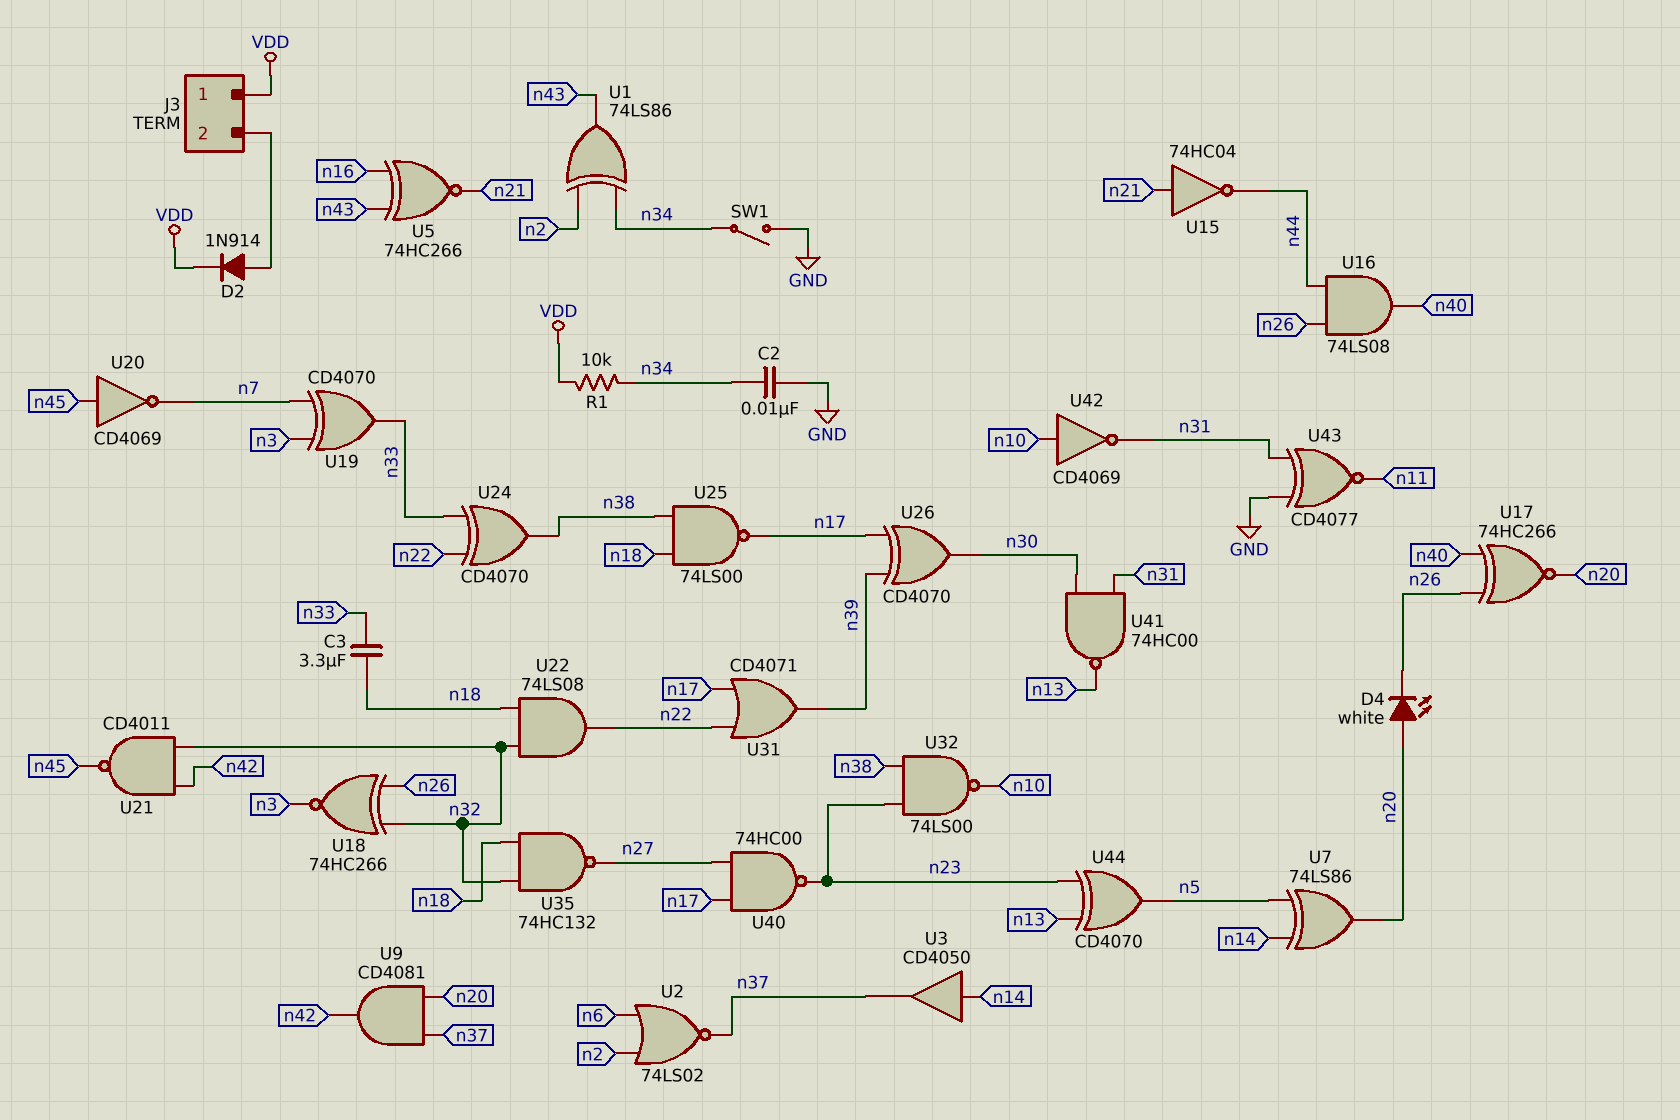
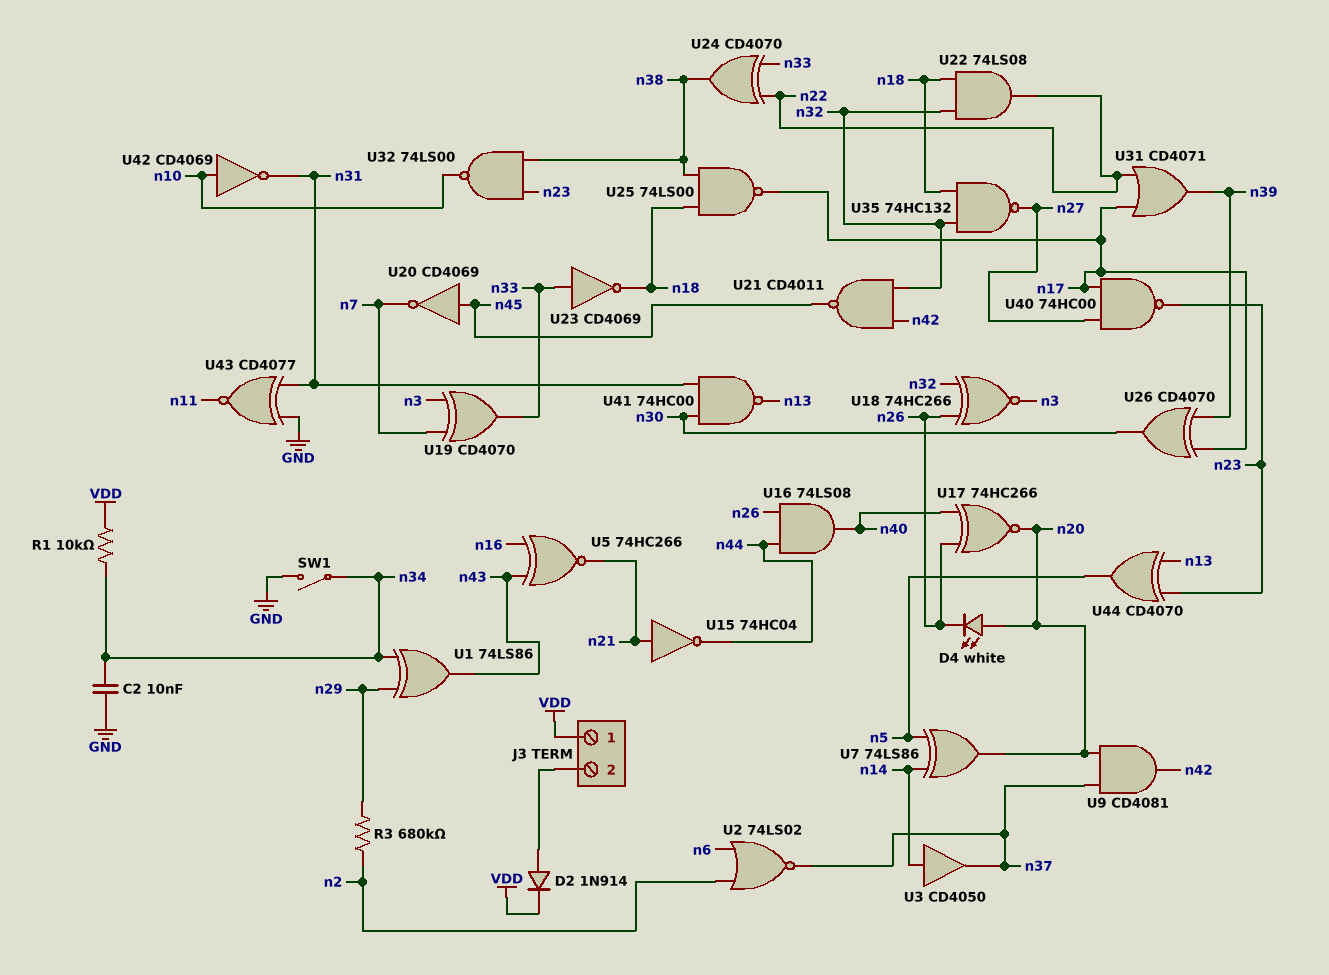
C3: 3.3uF (n18, n33) -> none
R3: none -> 680k (n2, n29)
U1: XOR 74LS86 (in n2, in n34, out n43) -> XOR 74LS86 (in n29, in n34, out n43)
U23: none -> NOT CD4069 (in n33, out n18)

